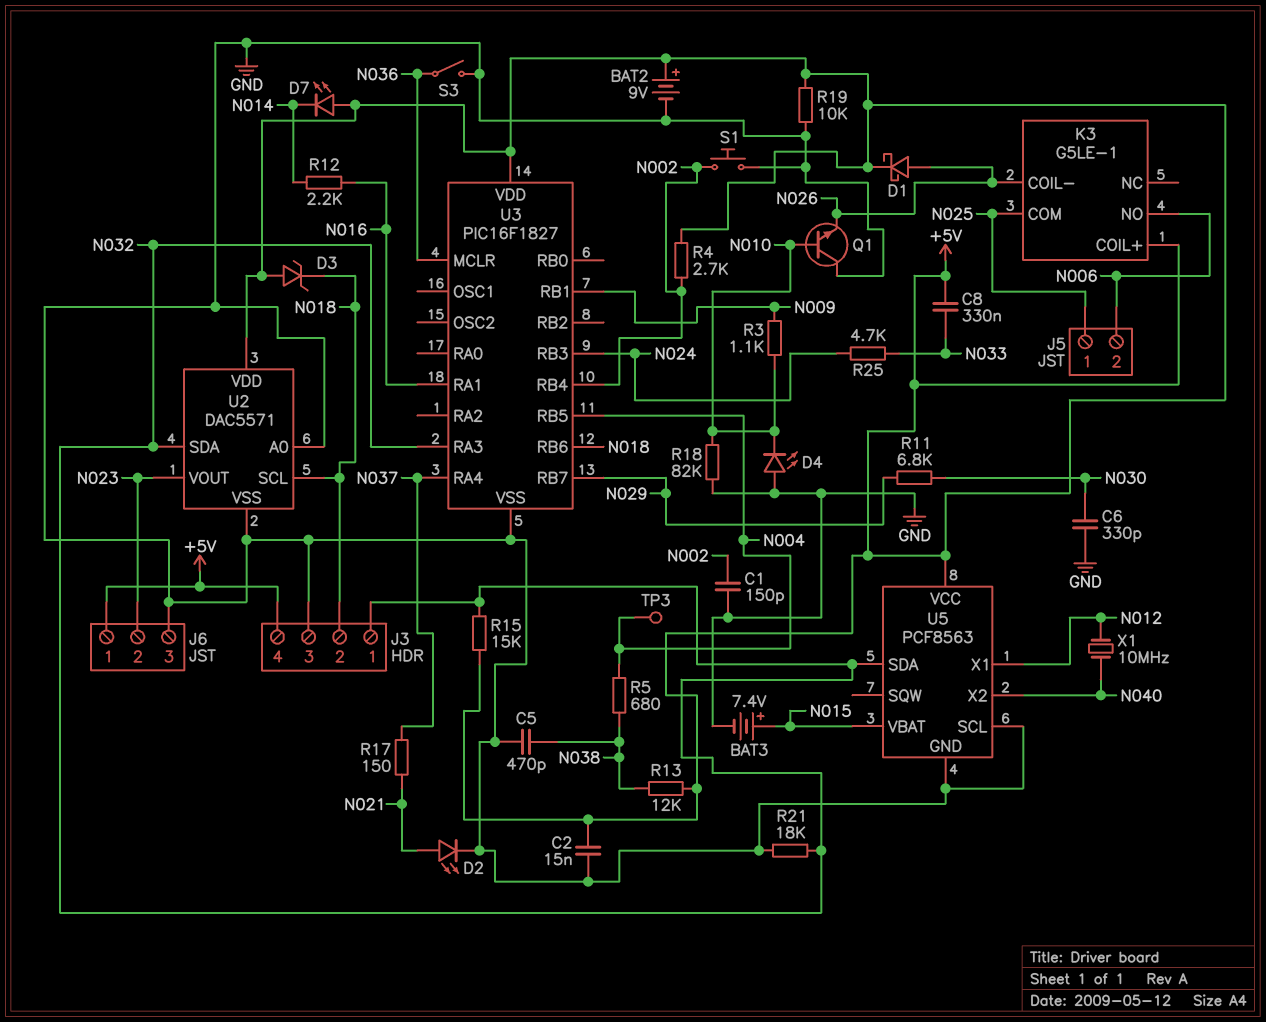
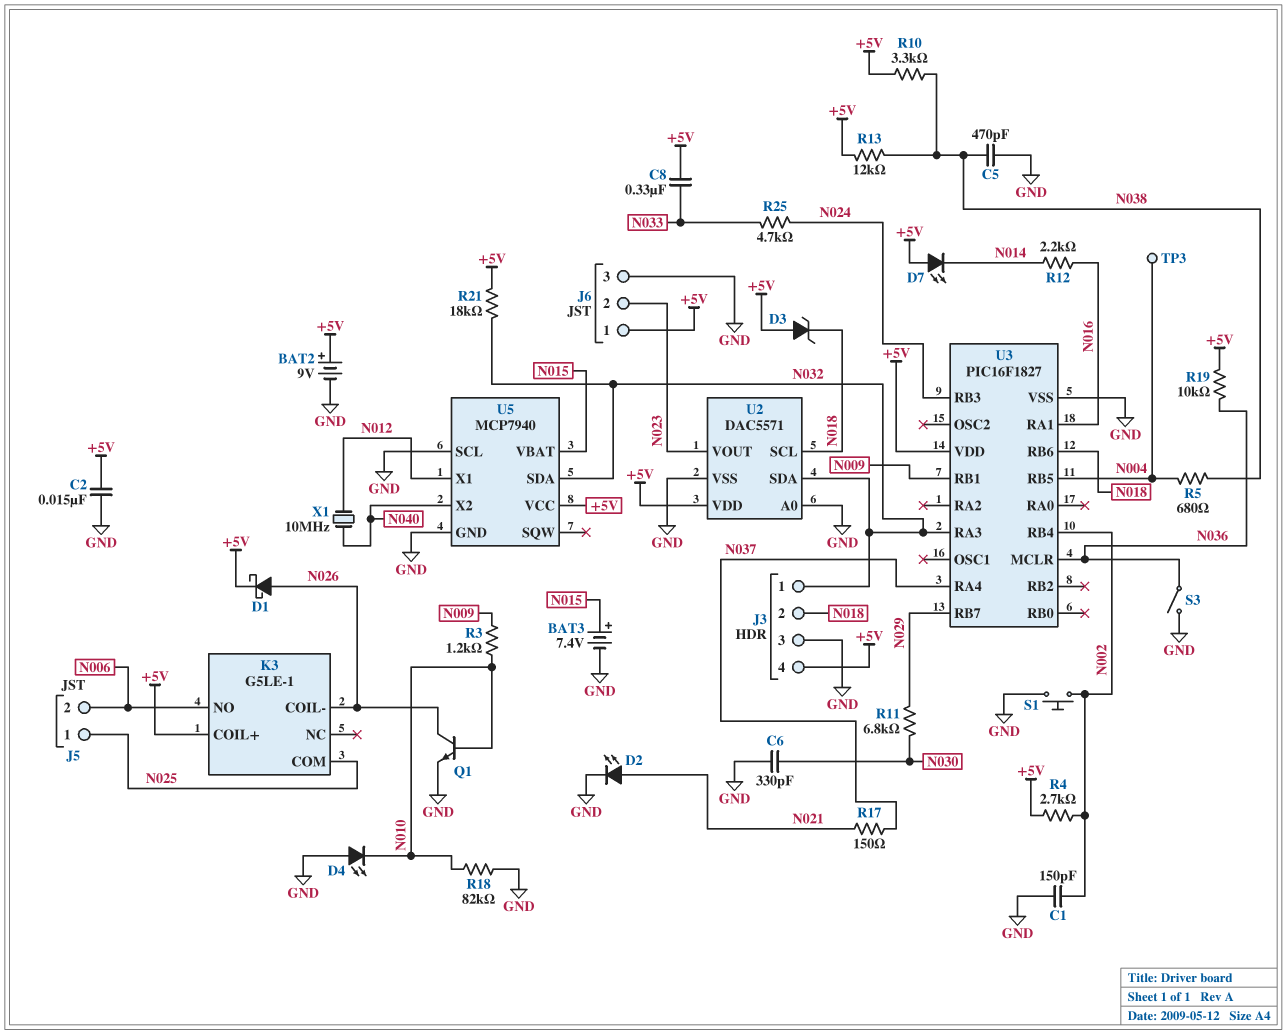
Q1: NPN (B N010, C GND, E N026) -> NPN (B N010, C N026, E GND)
R3: 1.1k (N009, N010) -> 1.2k (N009, N010)
R10: none -> 3.3k (+5V, N038)
R15: 15k (+5V, N032) -> none
R19: 10k (+5V, GND) -> 10k (+5V, N036)
R21: 18k (GND, N032) -> 18k (+5V, N032)
U5: PCF8563 -> MCP7940

